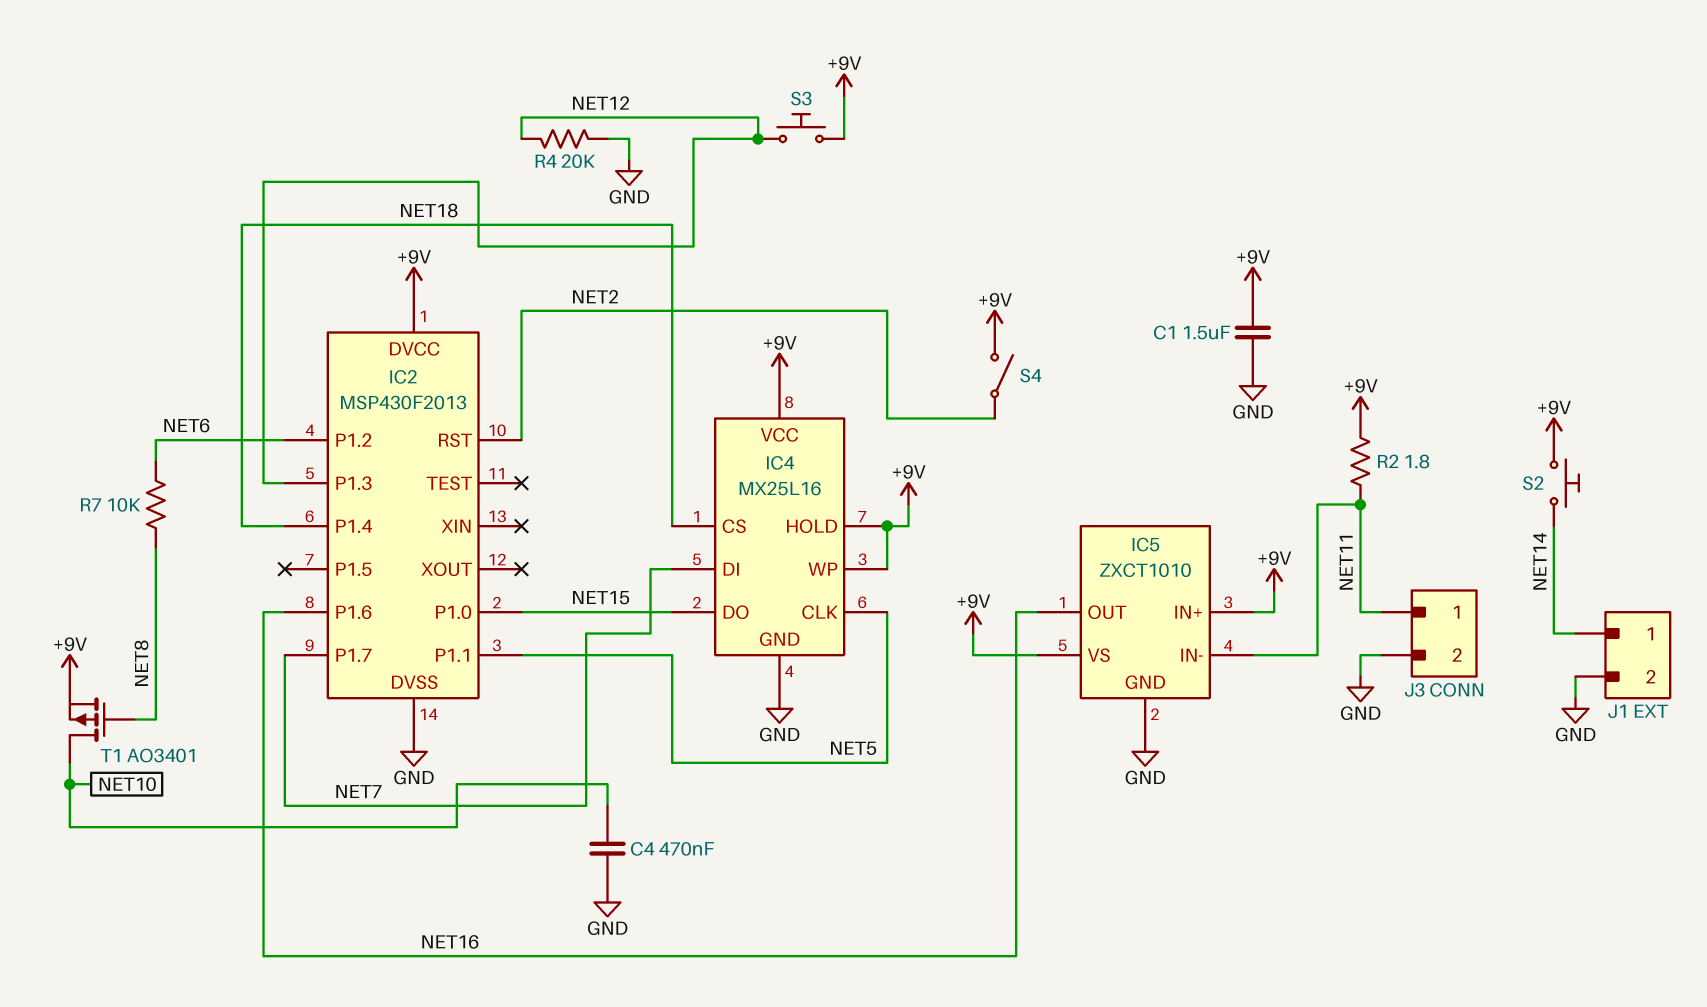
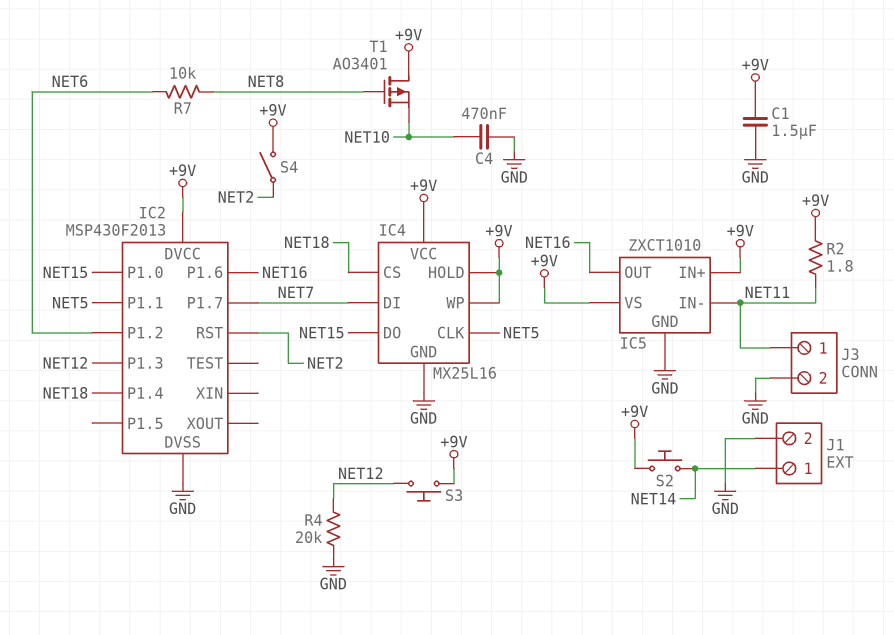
T1: PMOS AO3401 (G NET8, D NET10, S +9V) -> PMOS AO3401 (G NET8, D +9V, S NET10)

